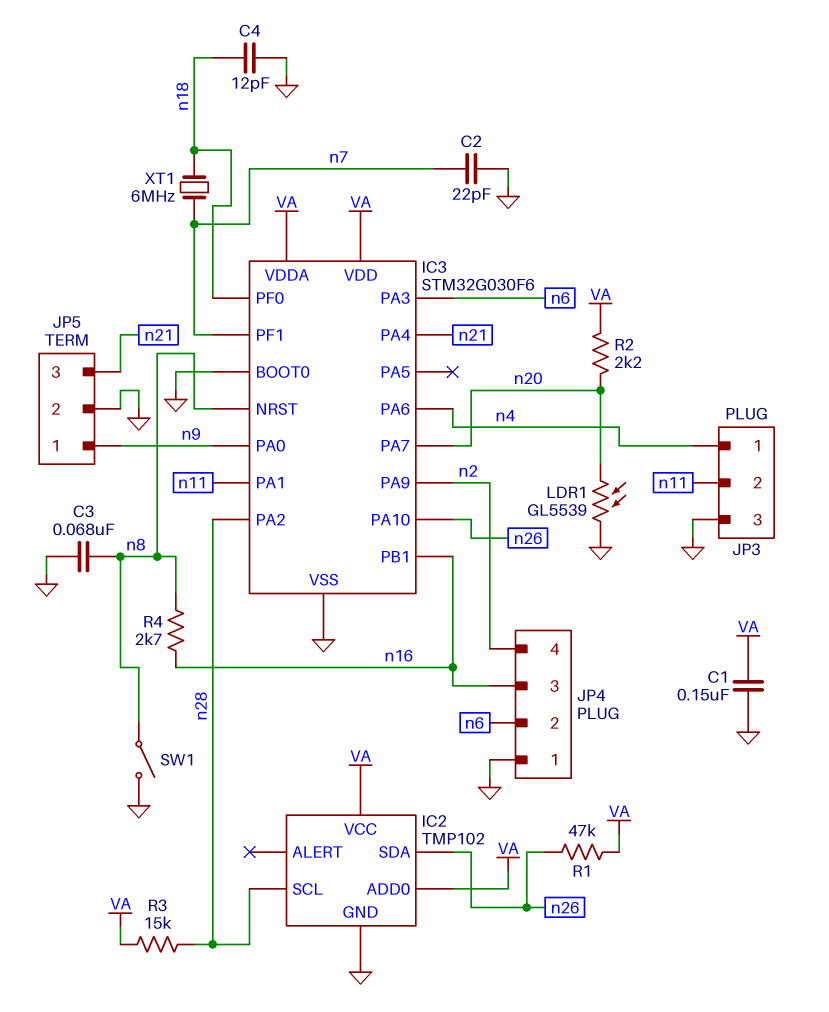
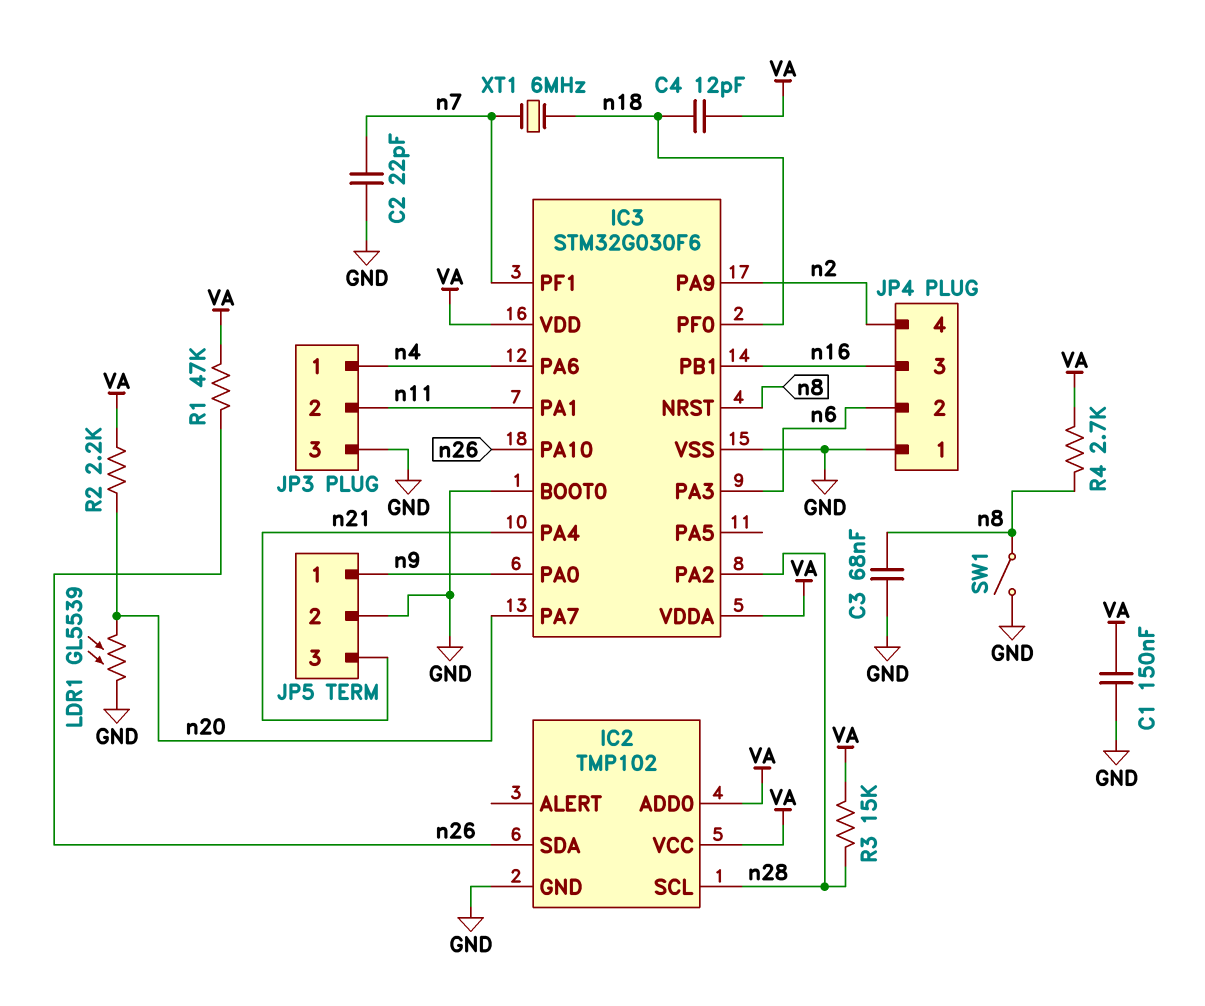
C4: 12pF (GND, n18) -> 12pF (VA, n18)
R4: 2.7k (n8, n16) -> 2.7k (VA, n8)

